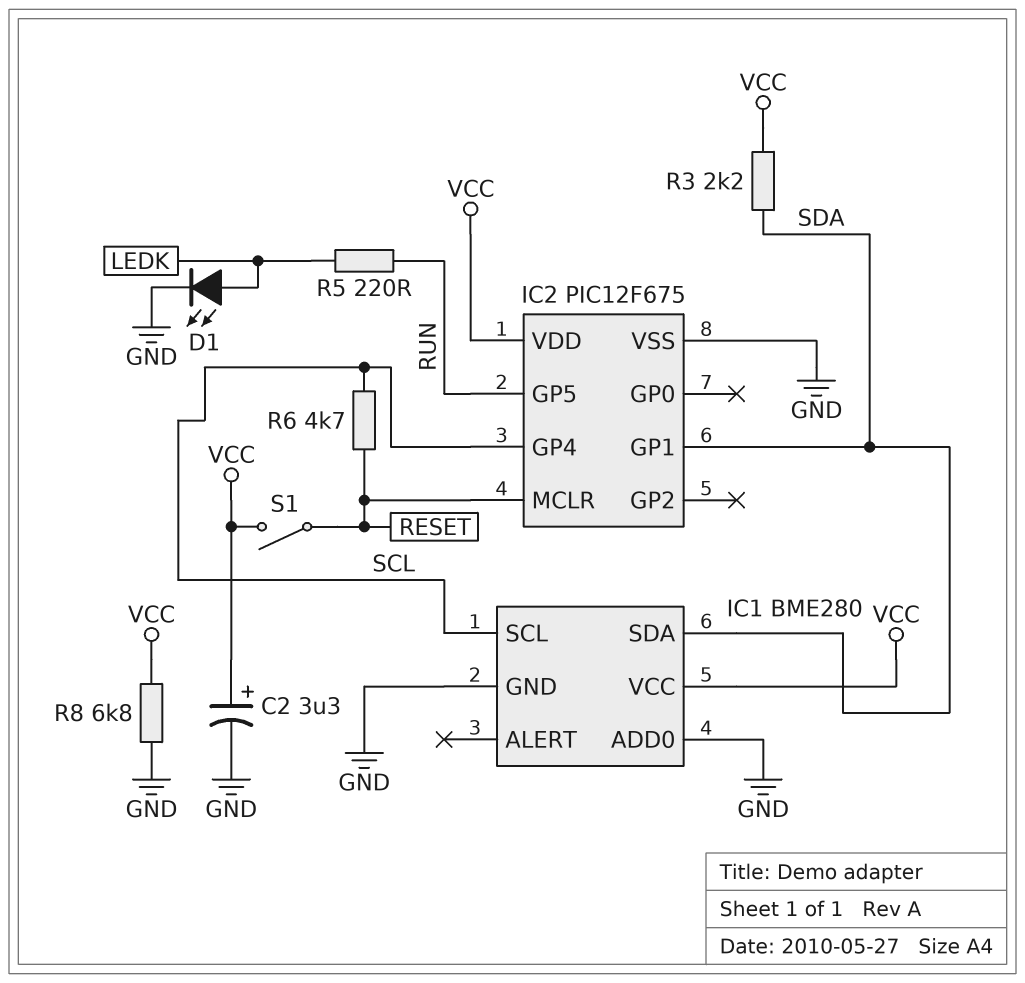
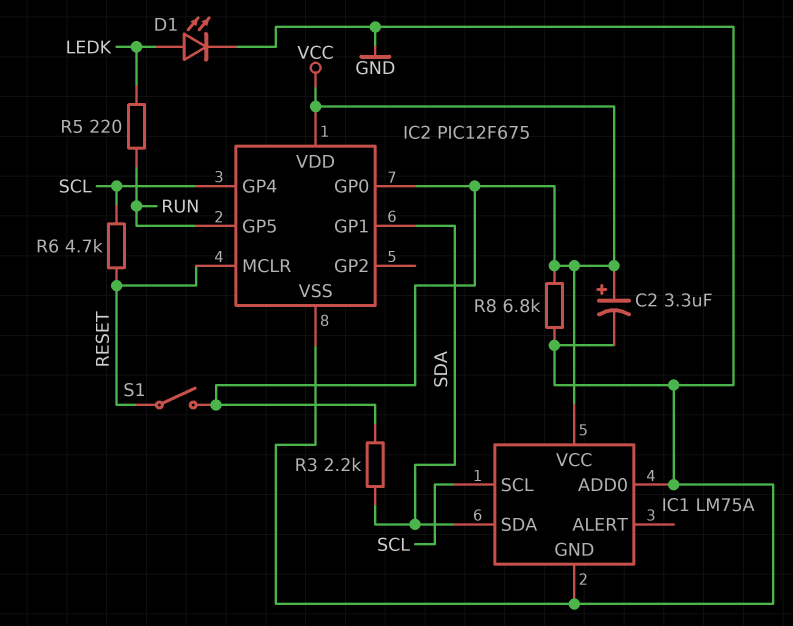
IC1: BME280 -> LM75A
IC2 pin GP0: none -> VCC

